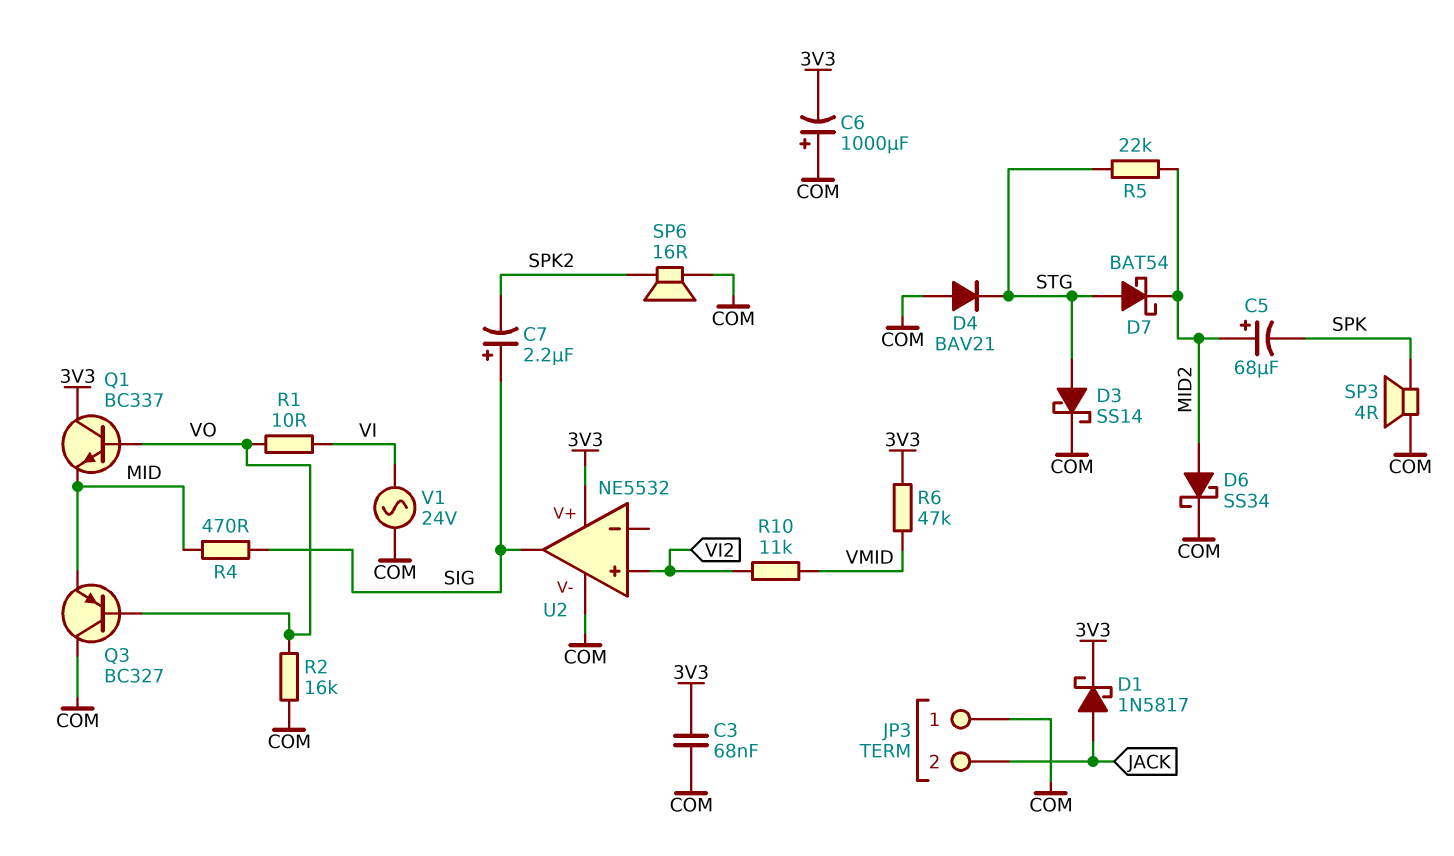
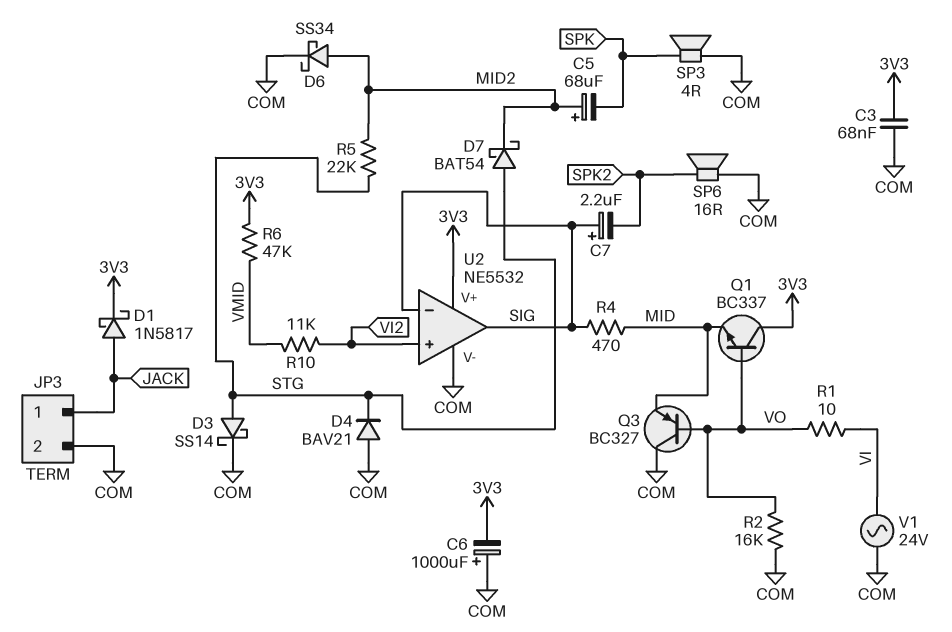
JP3 pin 1: COM -> JACK
JP3 pin 2: JACK -> COM
U2 pin in-: none -> SIG

